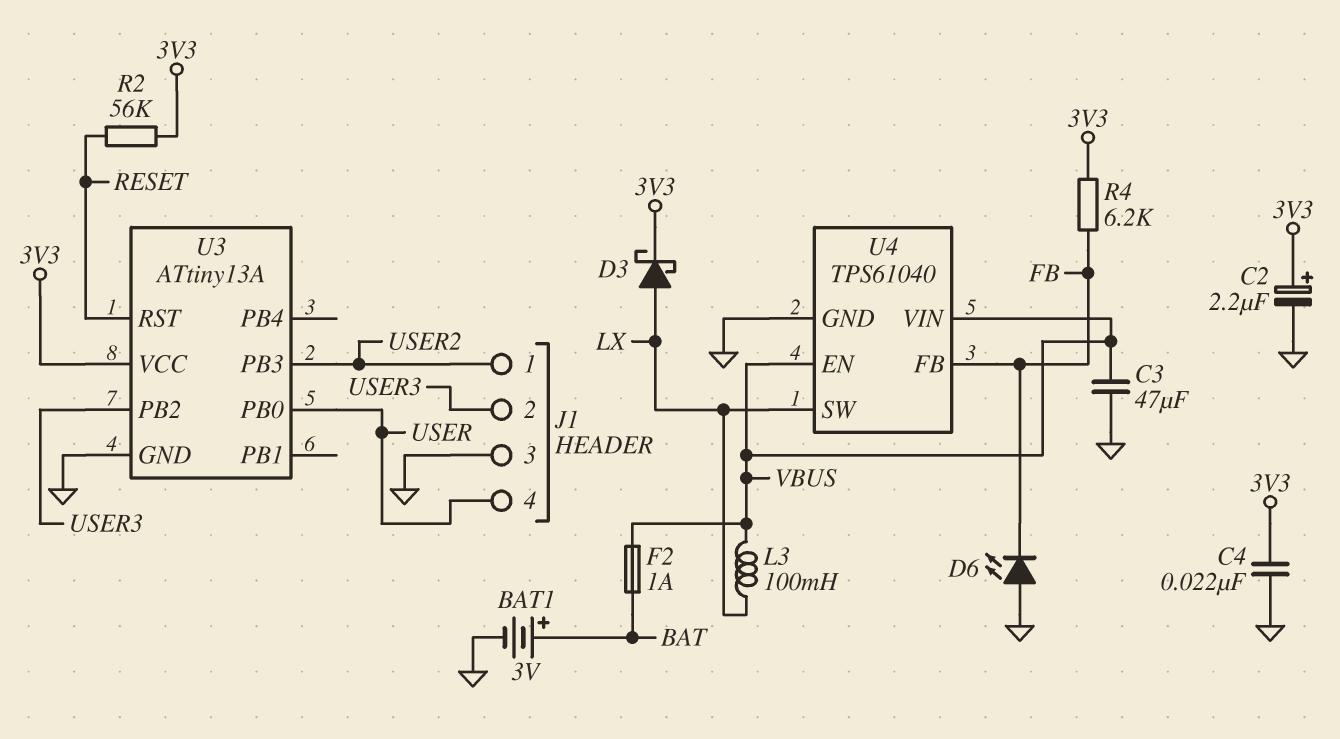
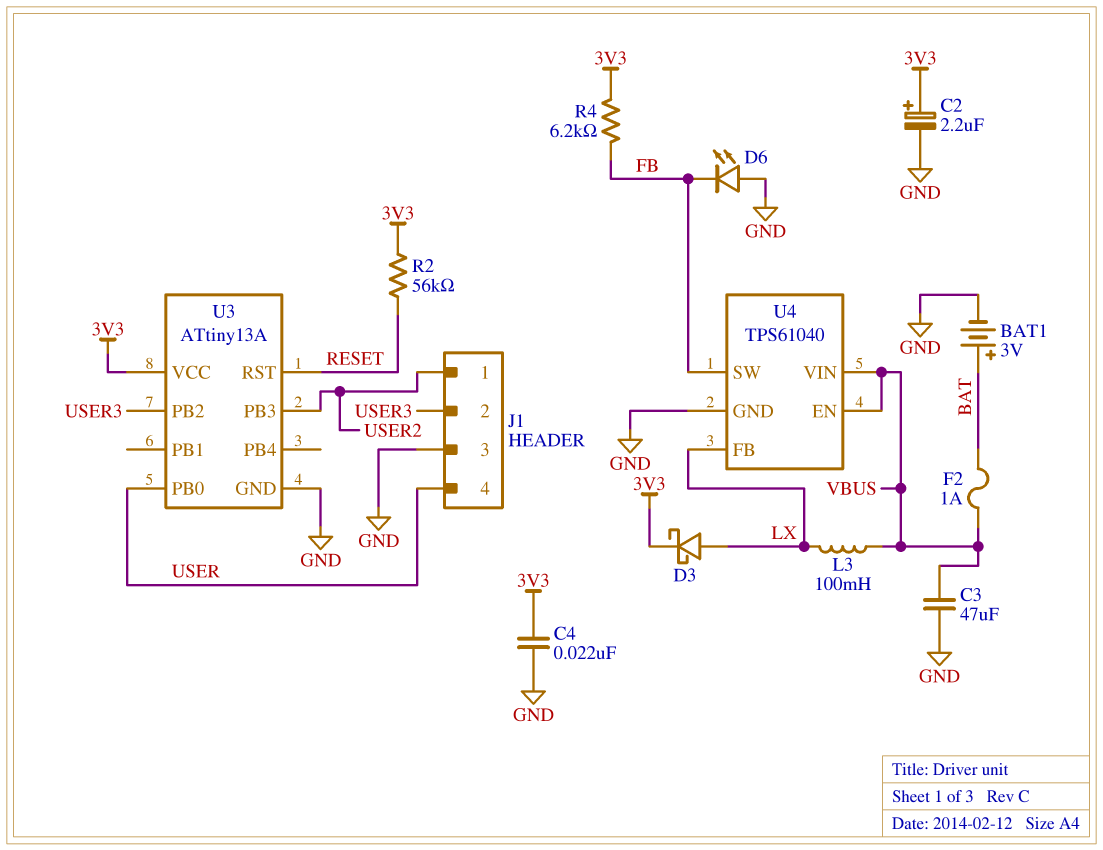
U4 pin FB: FB -> LX
U4 pin SW: LX -> FB

